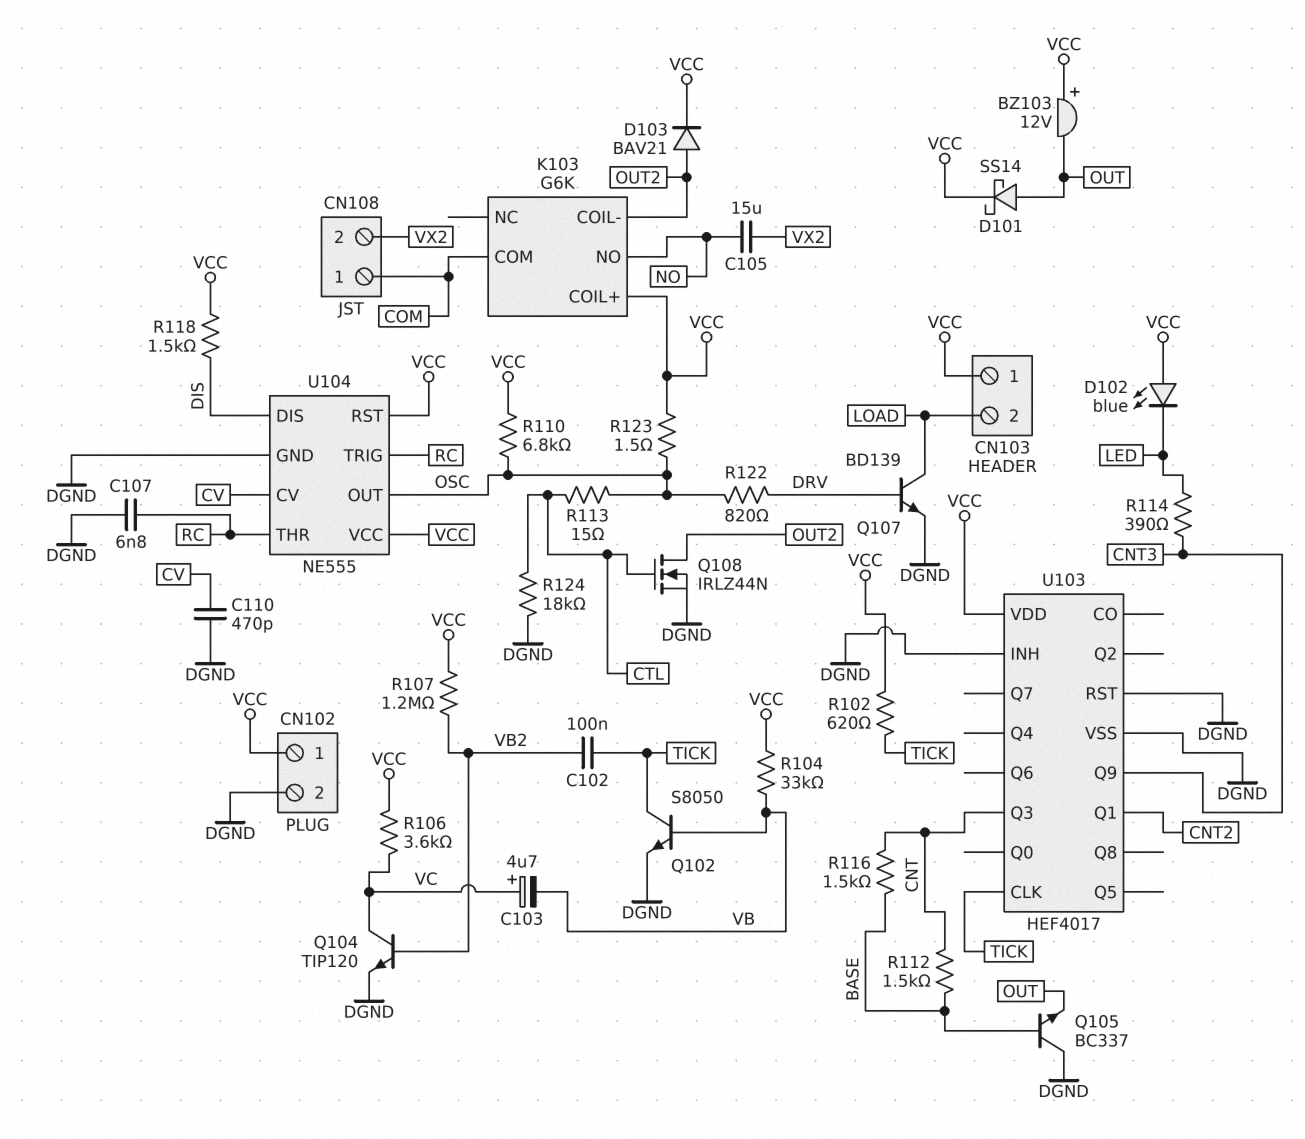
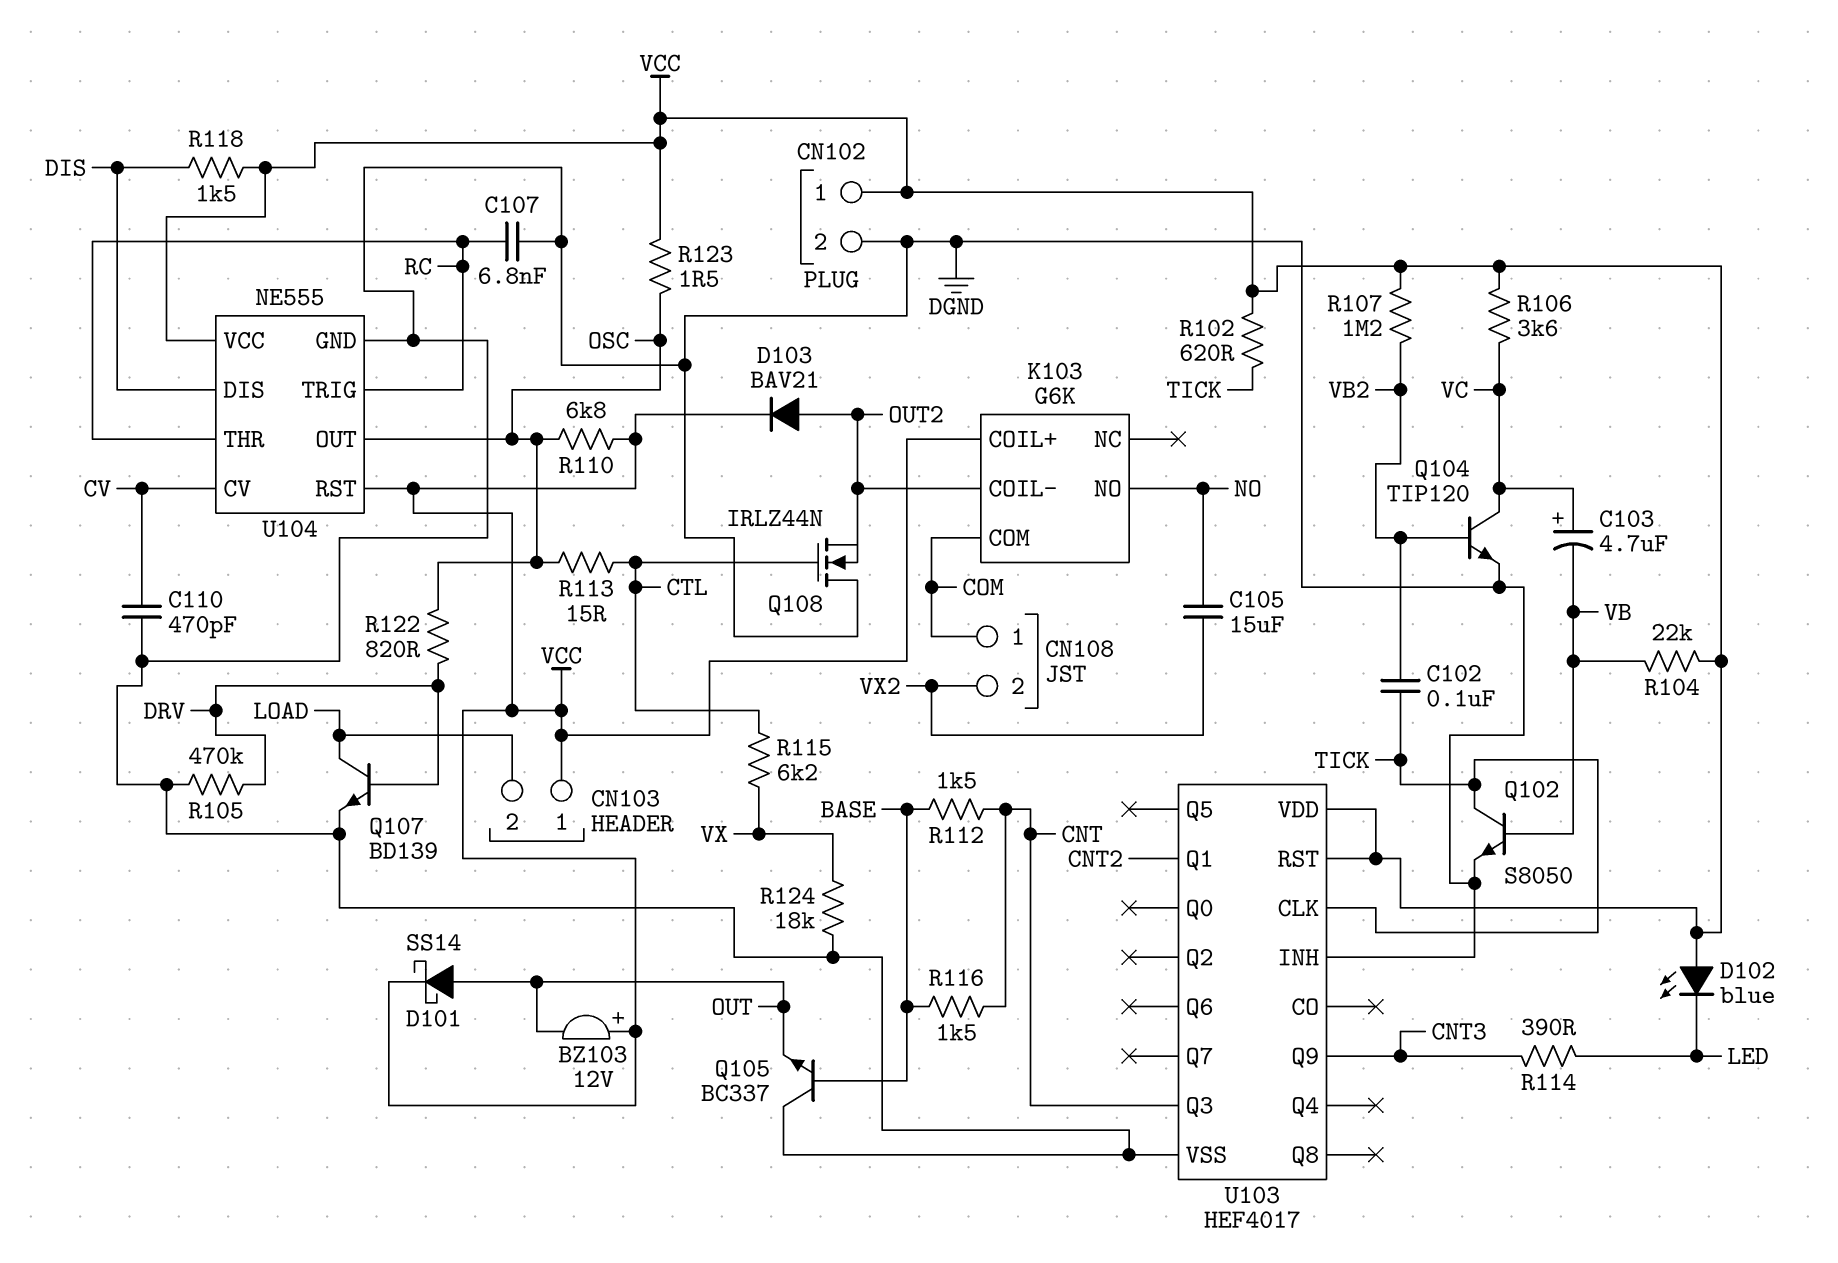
Q108: NMOS IRLZ44N (G CTL, D OUT2, S DGND) -> NMOS IRLZ44N (G CTL, D DGND, S OUT2)
R104: 33k (VB, VCC) -> 22k (VB, VCC)
R105: none -> 470k (DGND, DRV)
R115: none -> 6.2k (CTL, VX)
R124: 18k (CTL, DGND) -> 18k (DGND, VX)
U103 pin RST: DGND -> VCC

